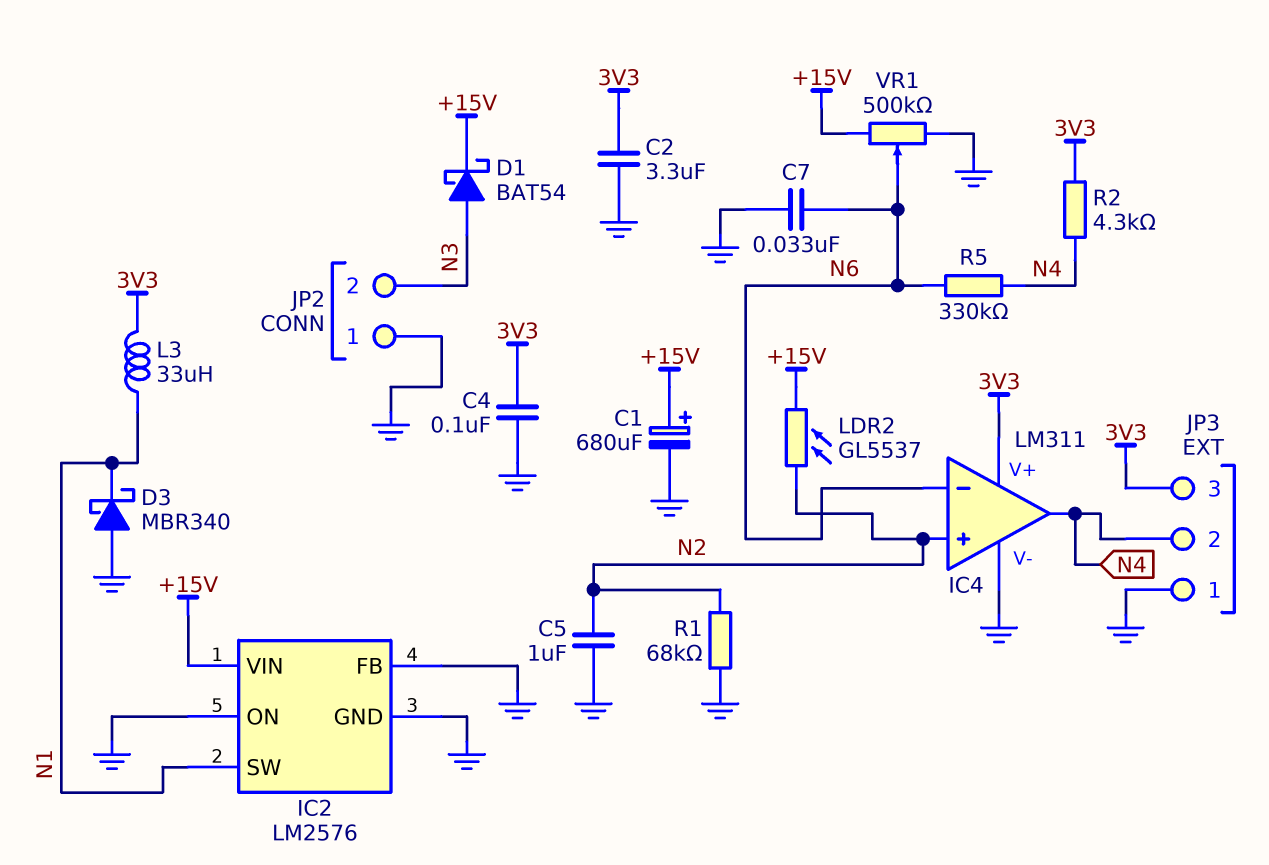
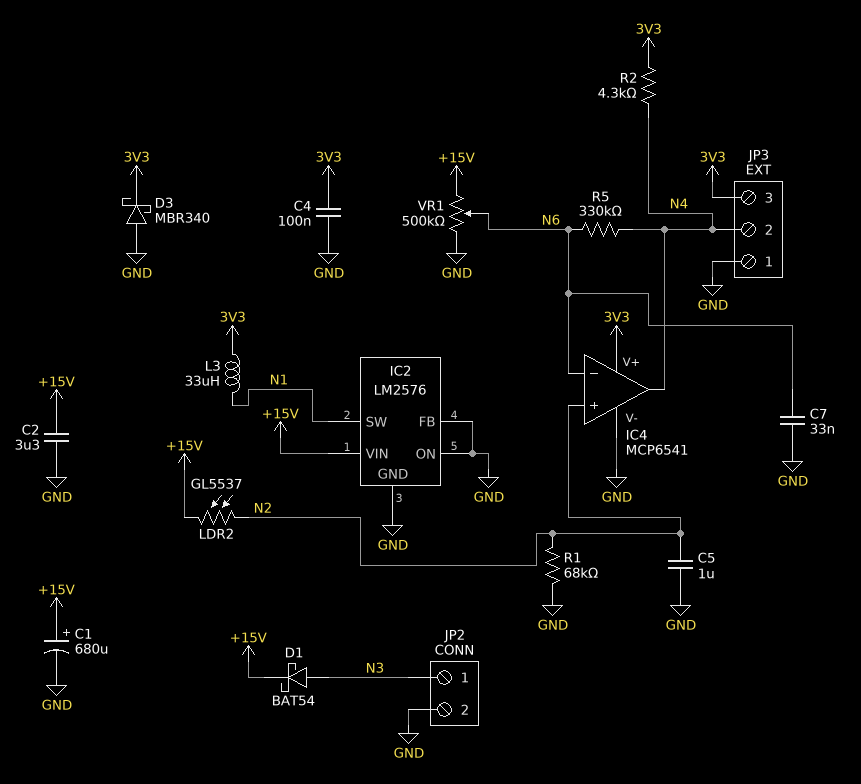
C2: 3.3uF (3V3, GND) -> 3.3uF (+15V, GND)
D3: schottky MBR340 (A GND, K N1) -> schottky MBR340 (A GND, K 3V3)
IC4: LM311 -> MCP6541
JP2 pin 1: GND -> N3
JP2 pin 2: N3 -> GND

